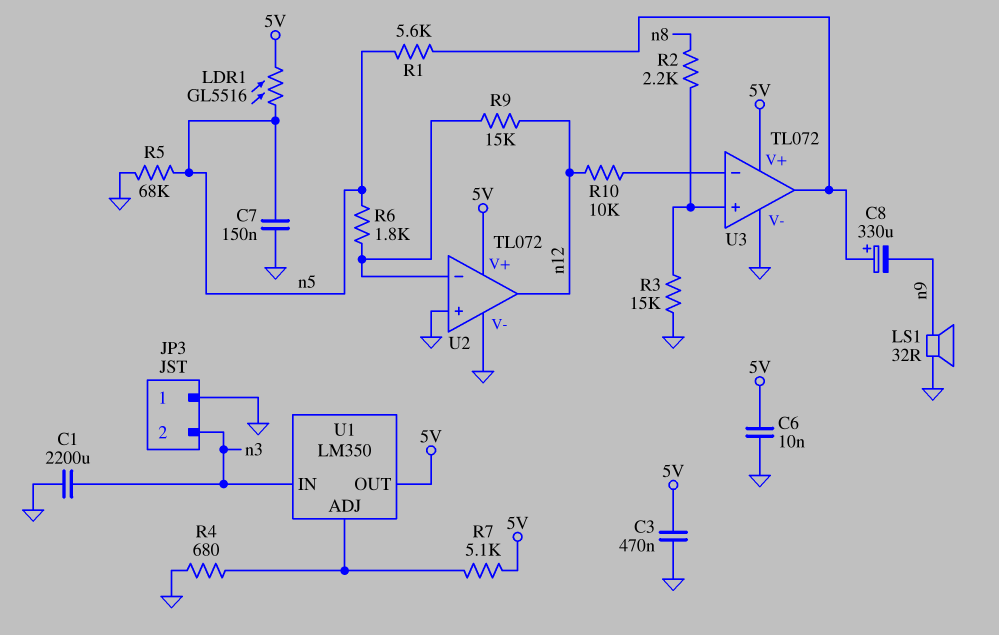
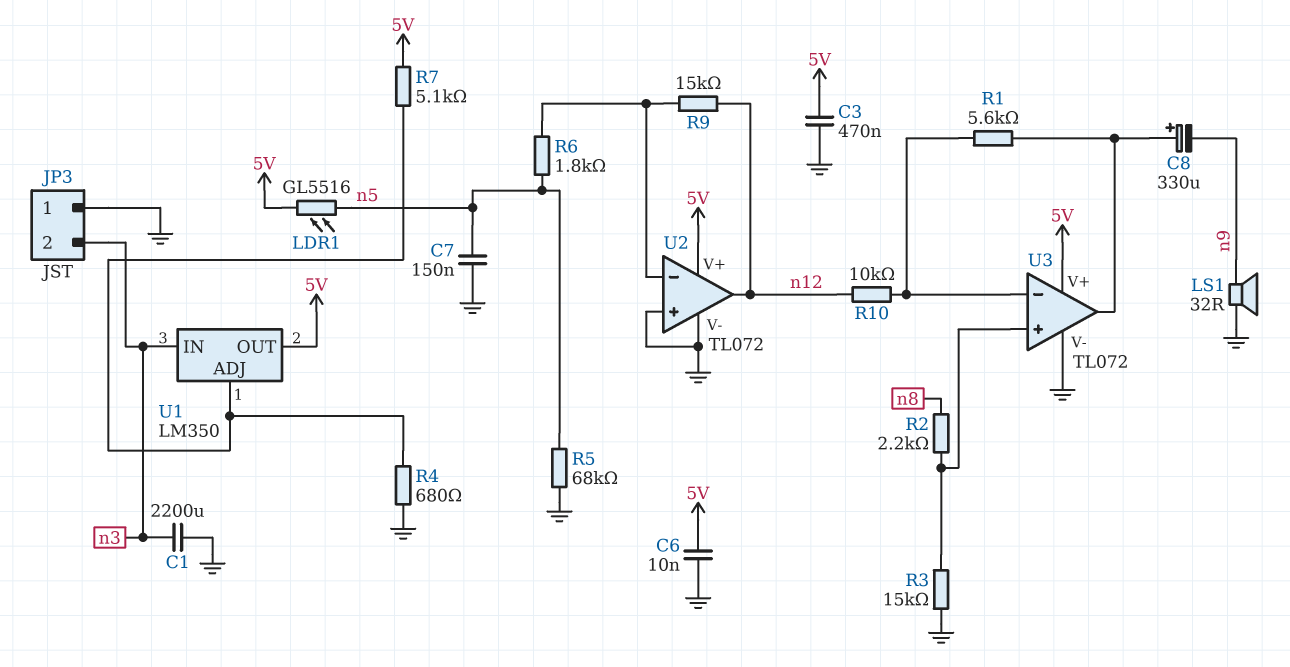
R1: 5.6k (U3/out, n5) -> 5.6k (U3/in-, U3/out)

